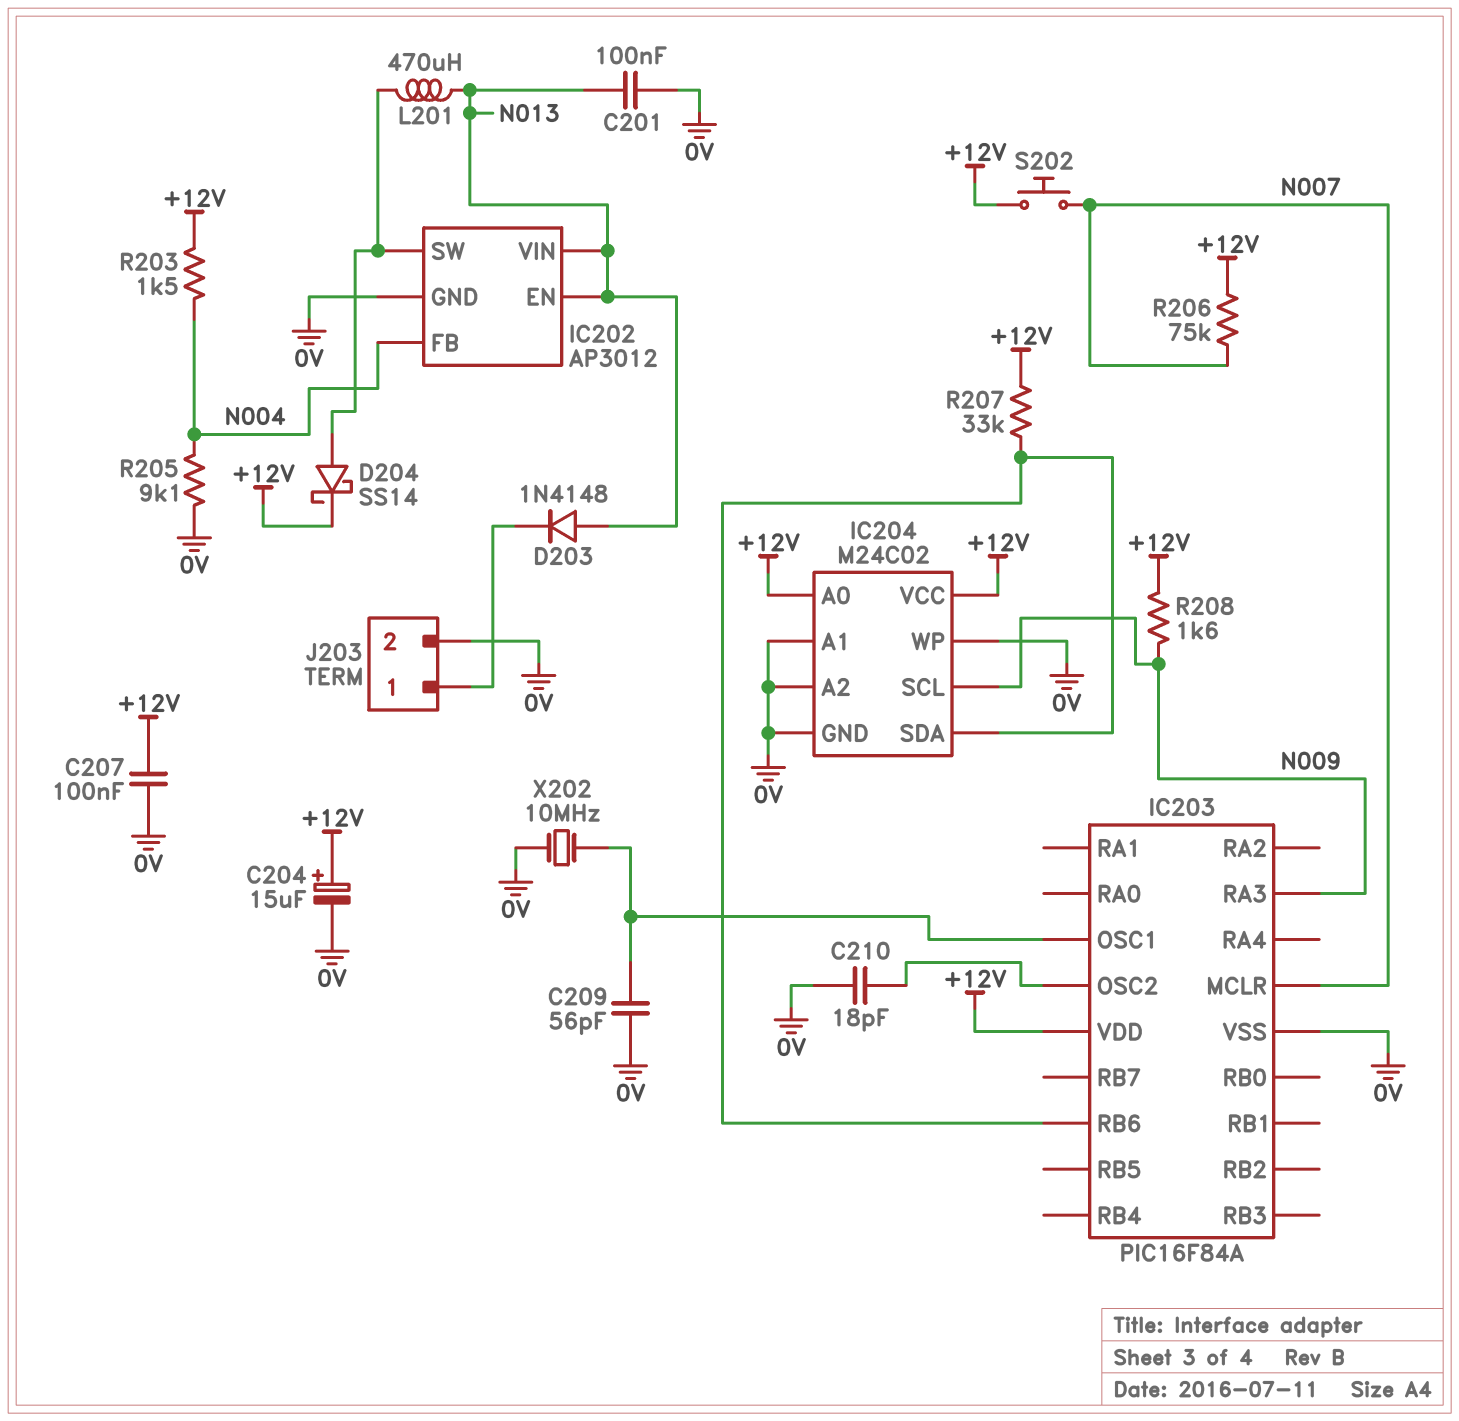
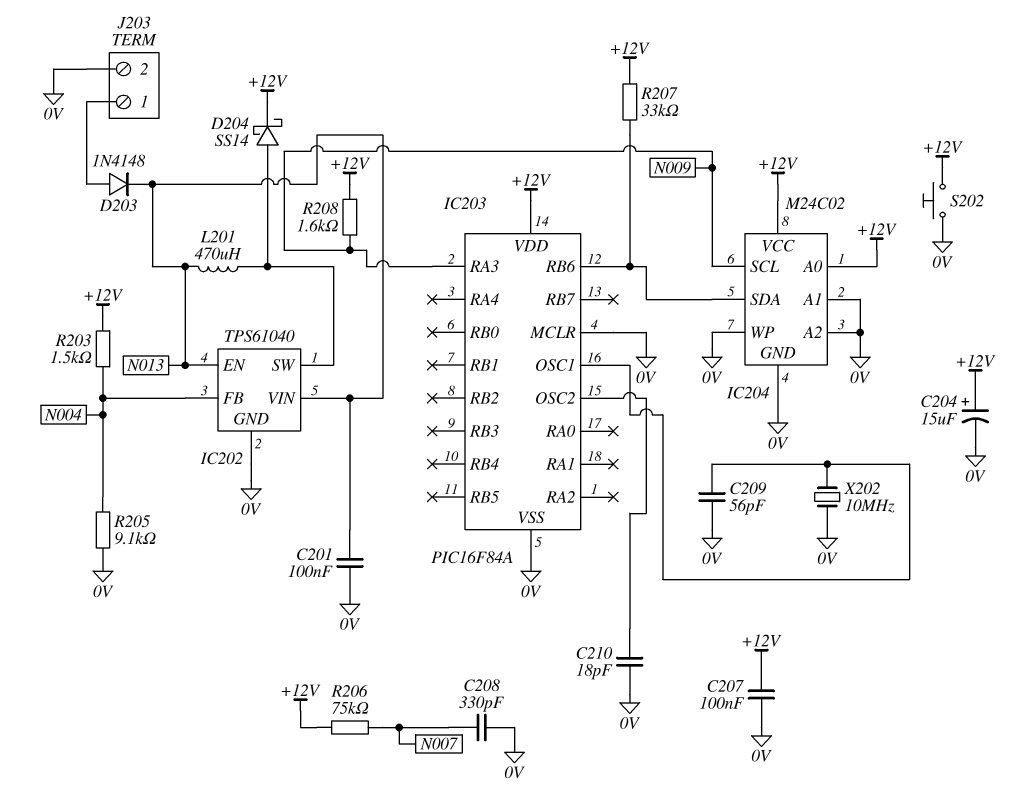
C208: none -> 330pF (0V, N007)
D203: diode 1N4148 (A N013, K J203/1) -> diode 1N4148 (A J203/1, K N013)
IC202: AP3012 -> TPS61040
IC203 pin MCLR: N007 -> 0V
S202: button (+12V, N007) -> button (+12V, 0V)

